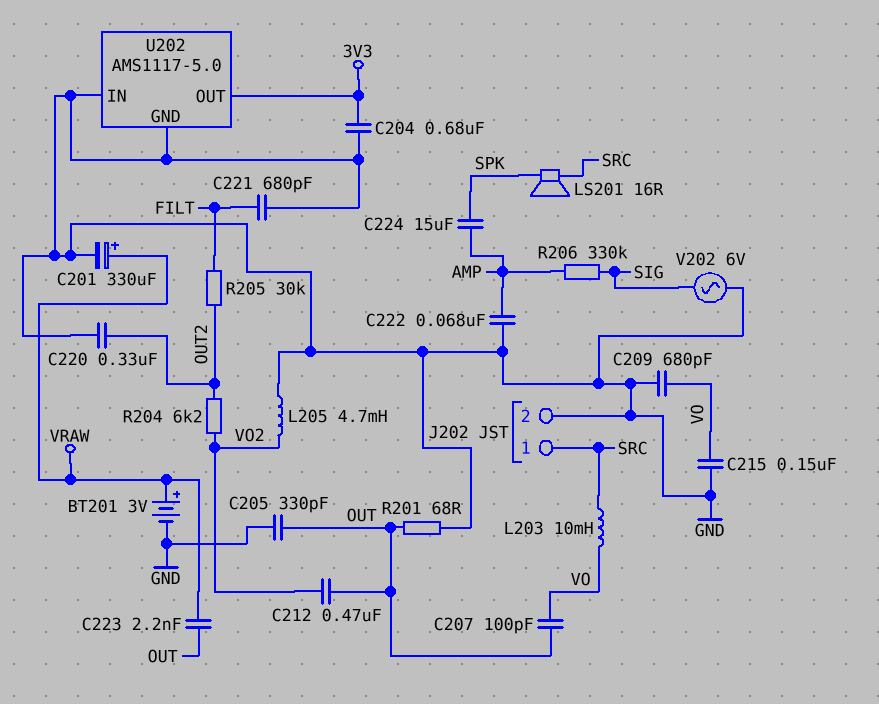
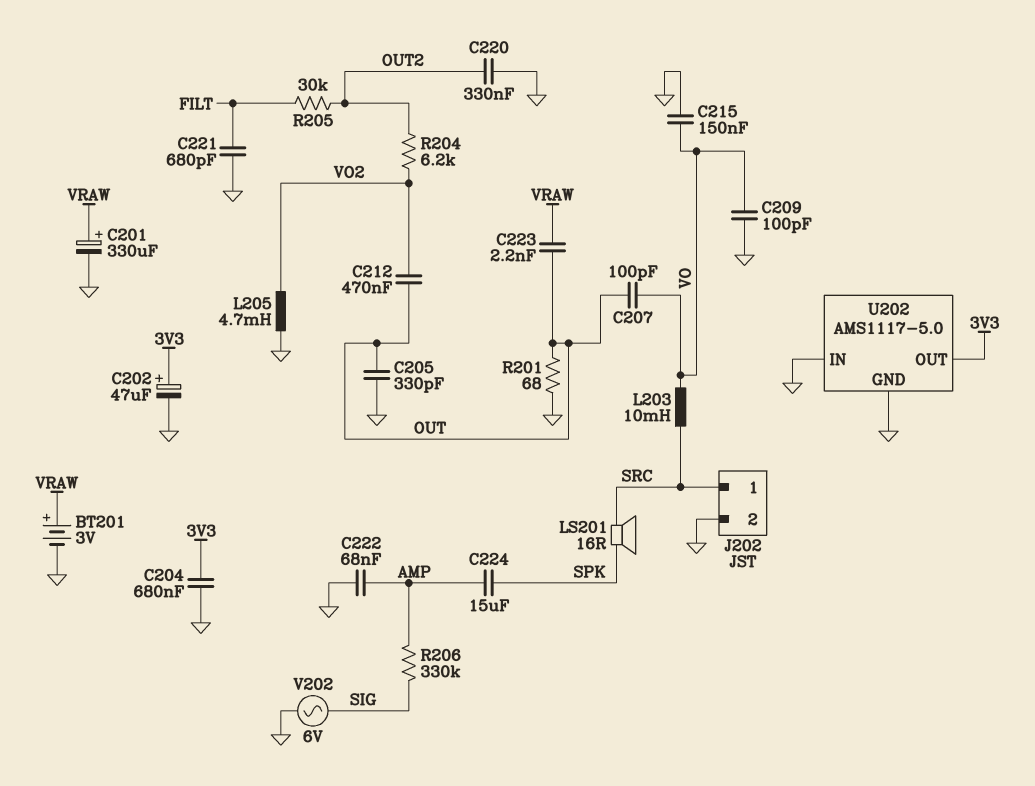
C202: none -> 47uF (plus 3V3, minus GND)
C209: 680pF (GND, VO) -> 100pF (GND, VO)

